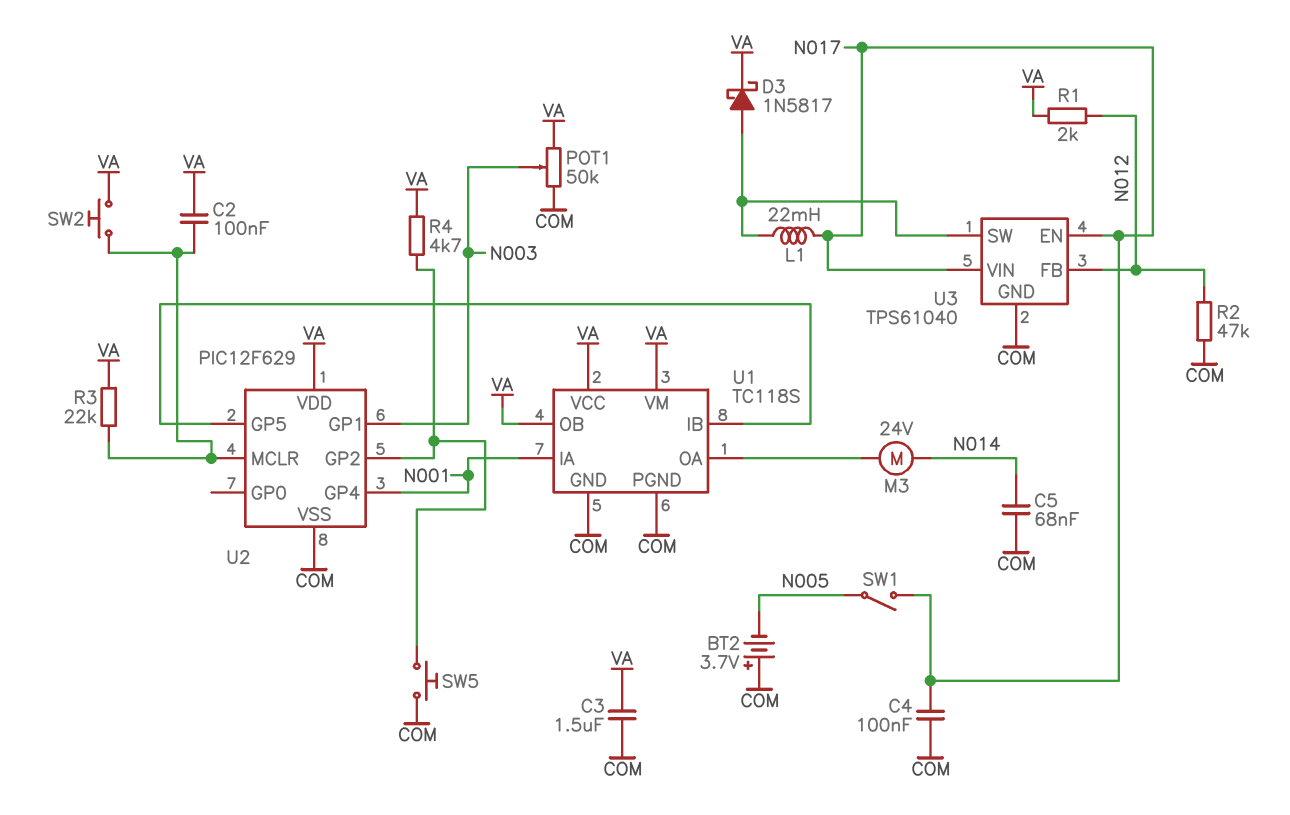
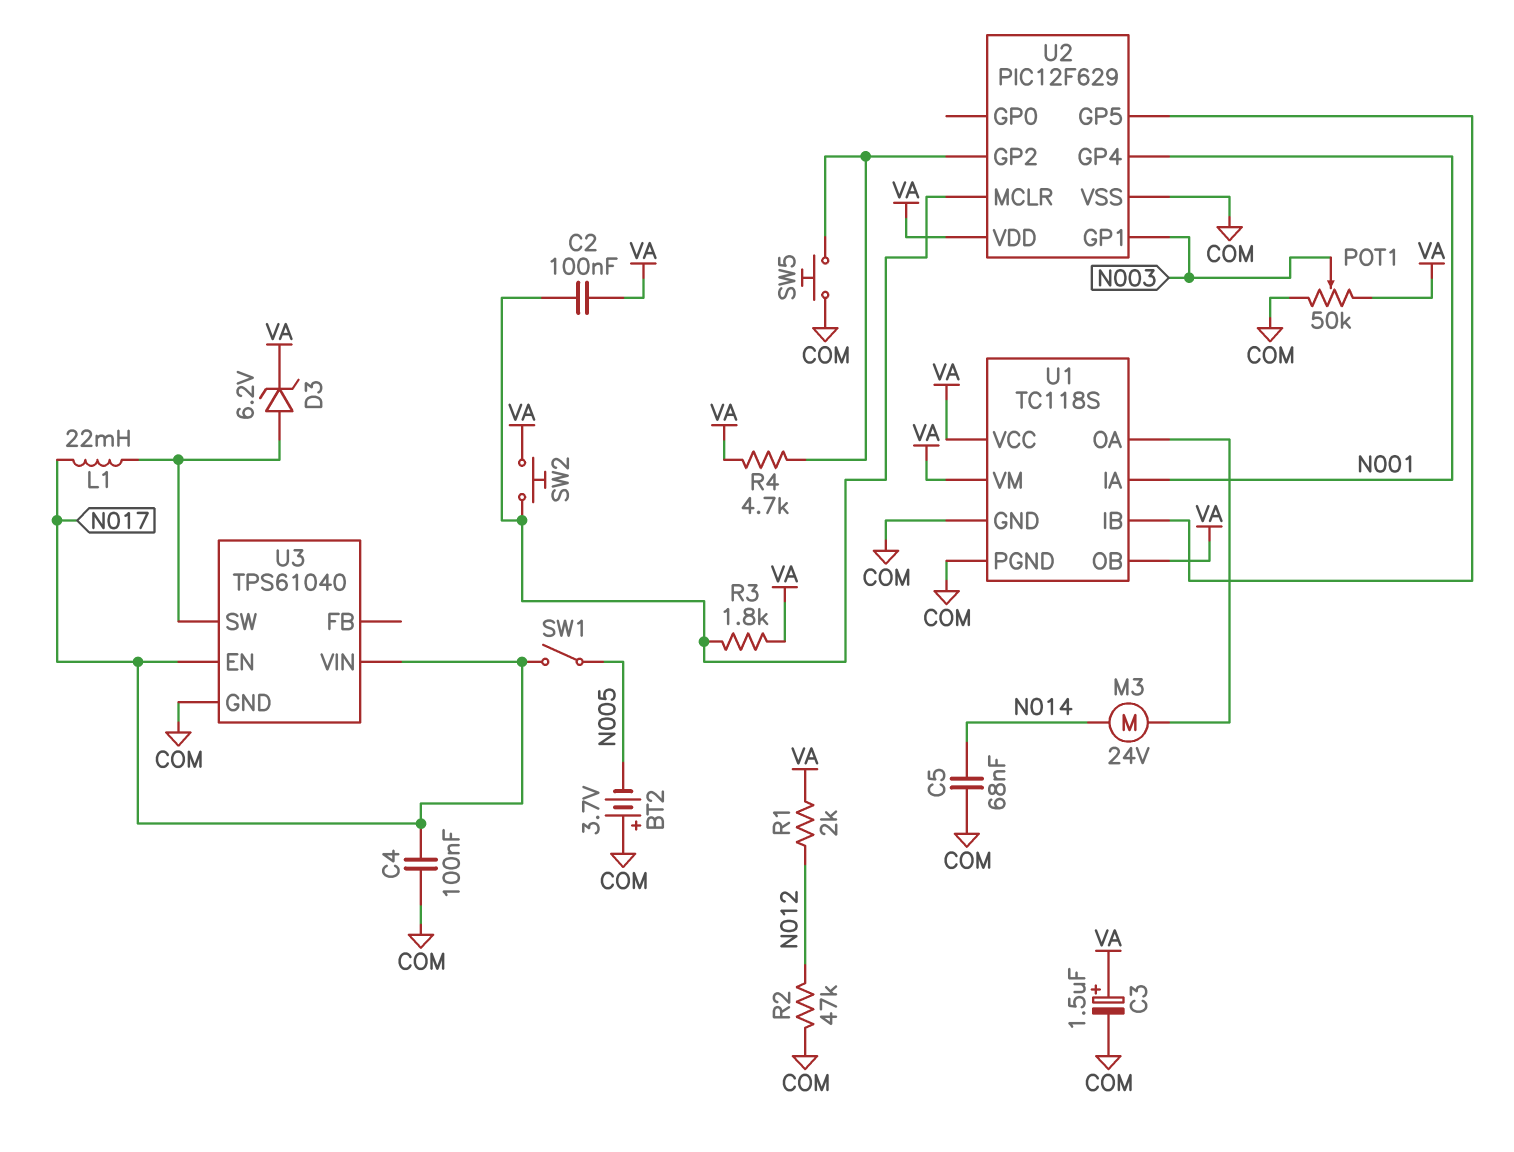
C3: 1.5uF (COM, VA) -> 1.5uF (plus VA, minus COM)
D3: schottky 1N5817 (A U3/SW, K VA) -> zener 6.2V (A U3/SW, K VA)
R3: 22k (U2/MCLR, VA) -> 1.8k (U2/MCLR, VA)
U3 pin FB: N012 -> none

